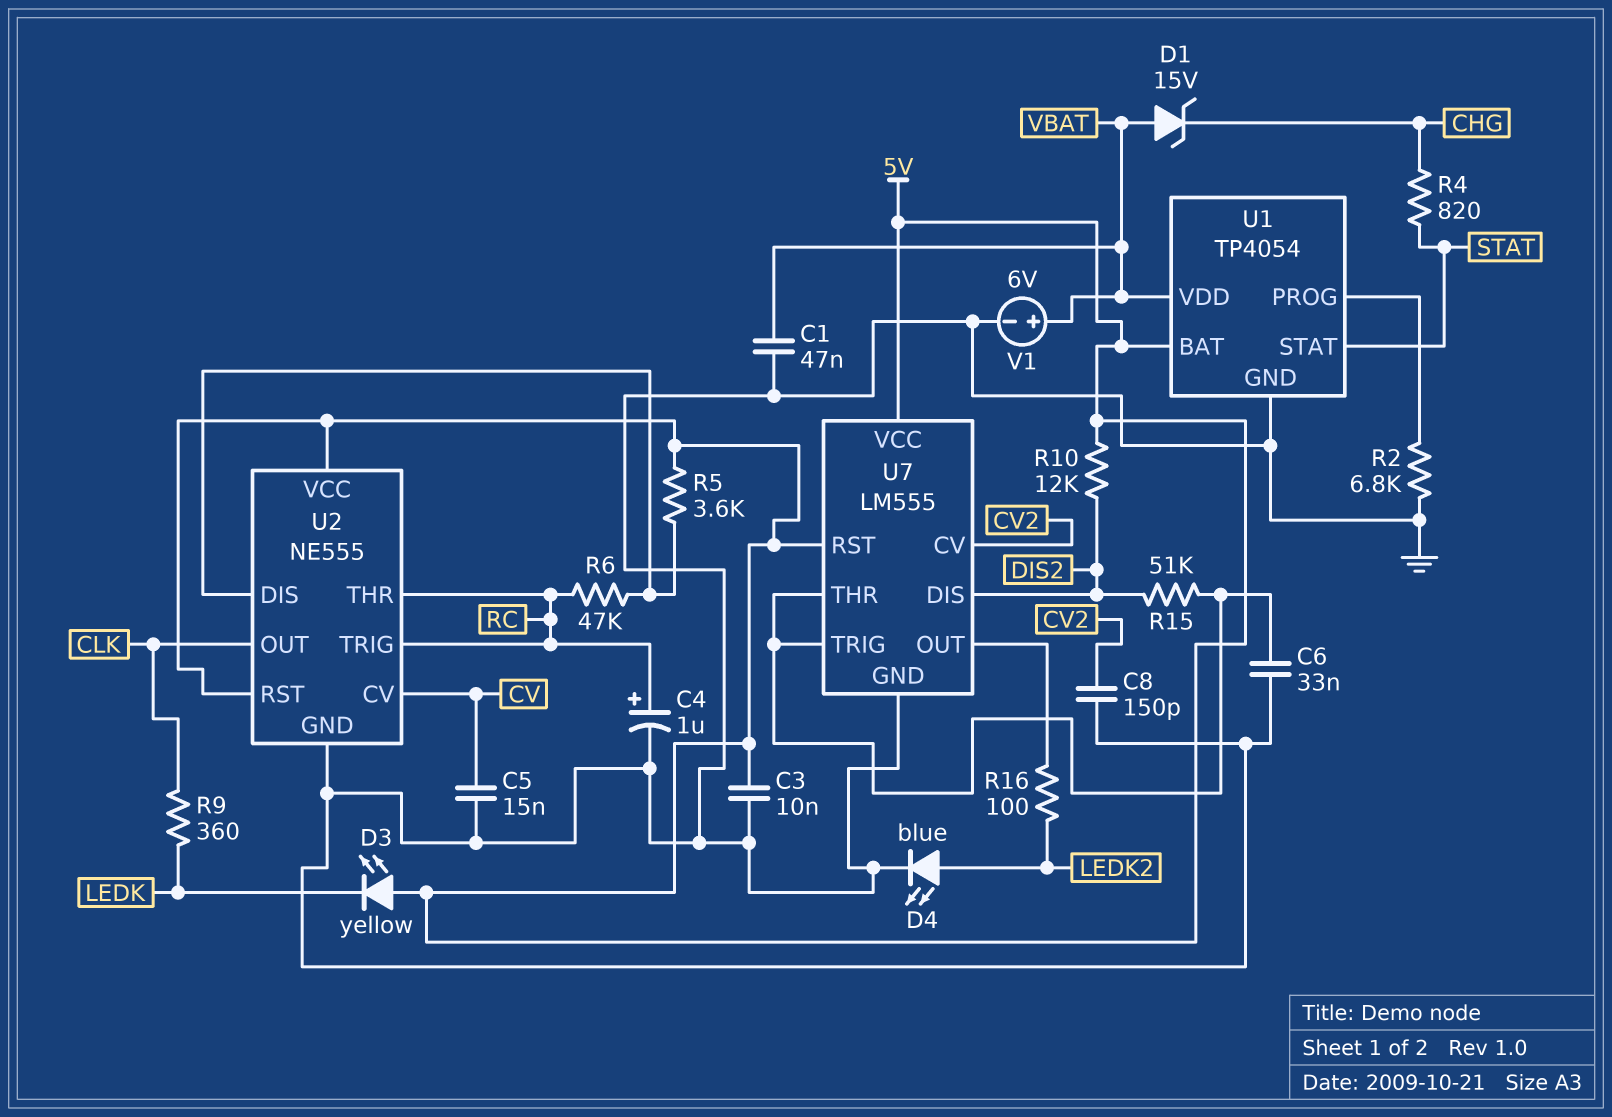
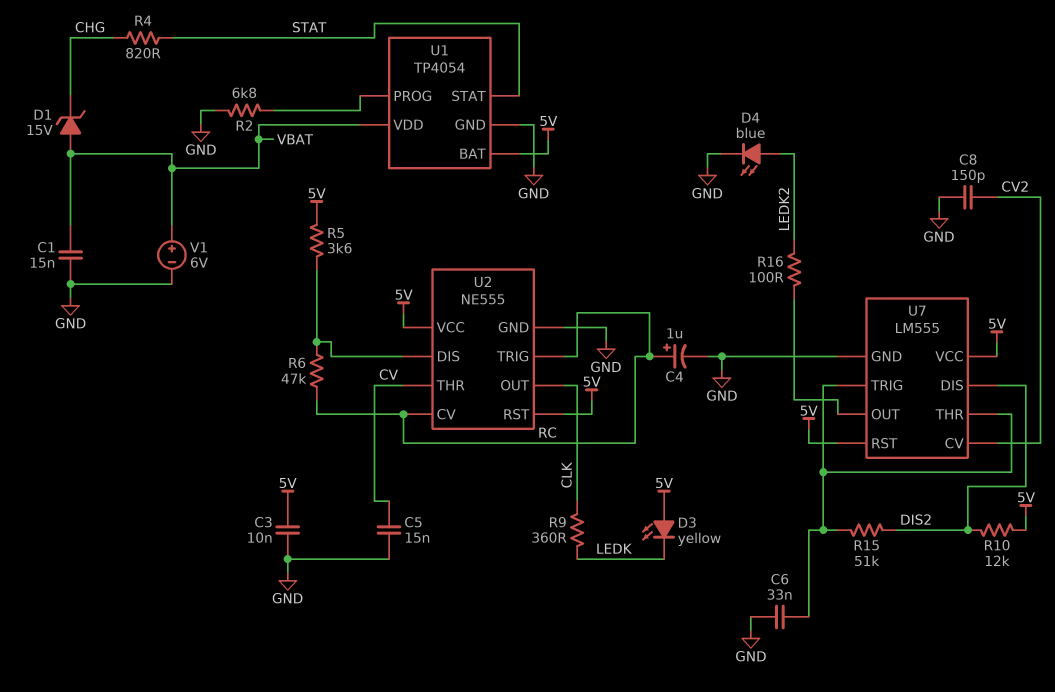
C1: 47nF (GND, VBAT) -> 15nF (GND, VBAT)
U2 pin CV: CV -> RC
U2 pin THR: RC -> CV

